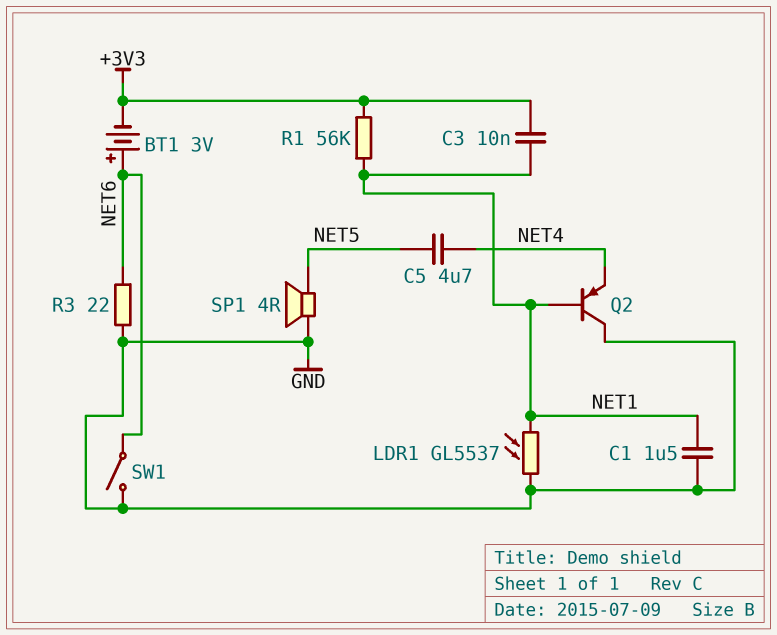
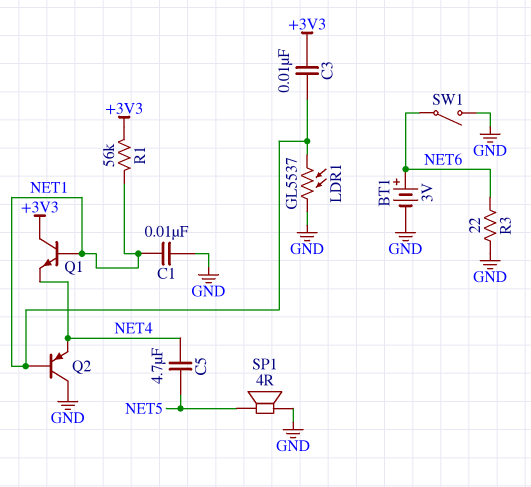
BT1: 3V (plus NET6, minus +3V3) -> 3V (plus NET6, minus GND)
C1: 1.5uF (GND, NET1) -> 10nF (GND, NET1)
Q1: none -> NPN (B NET1, C +3V3, E NET4)

